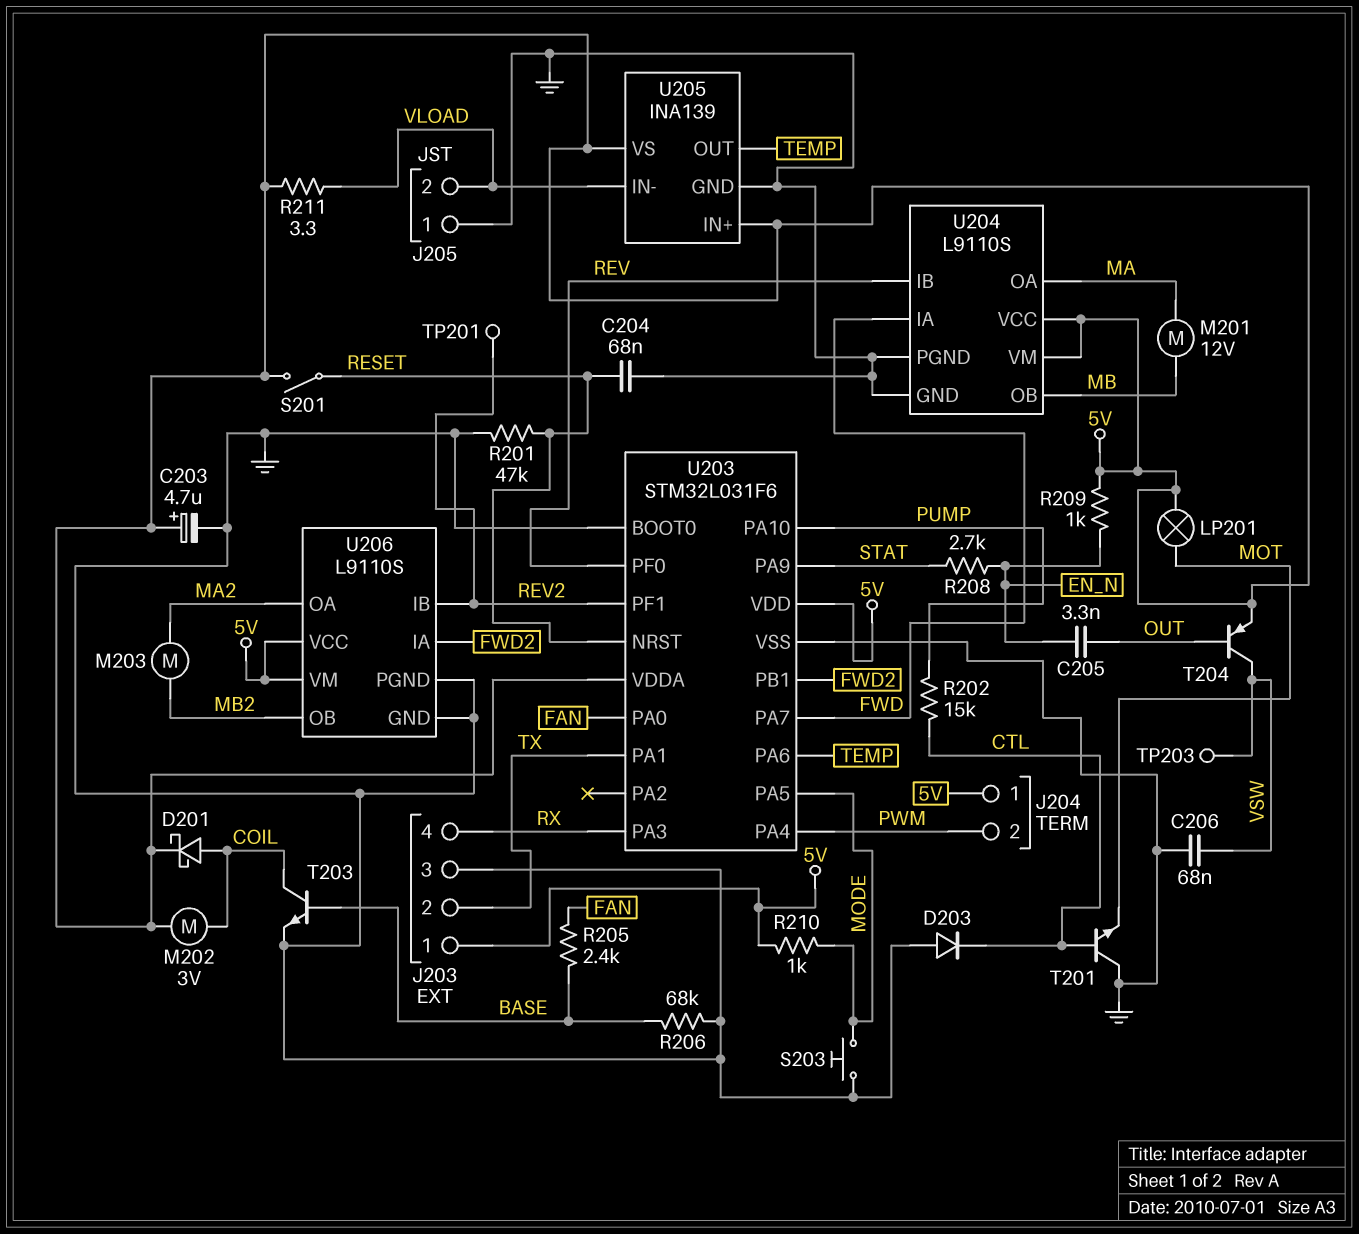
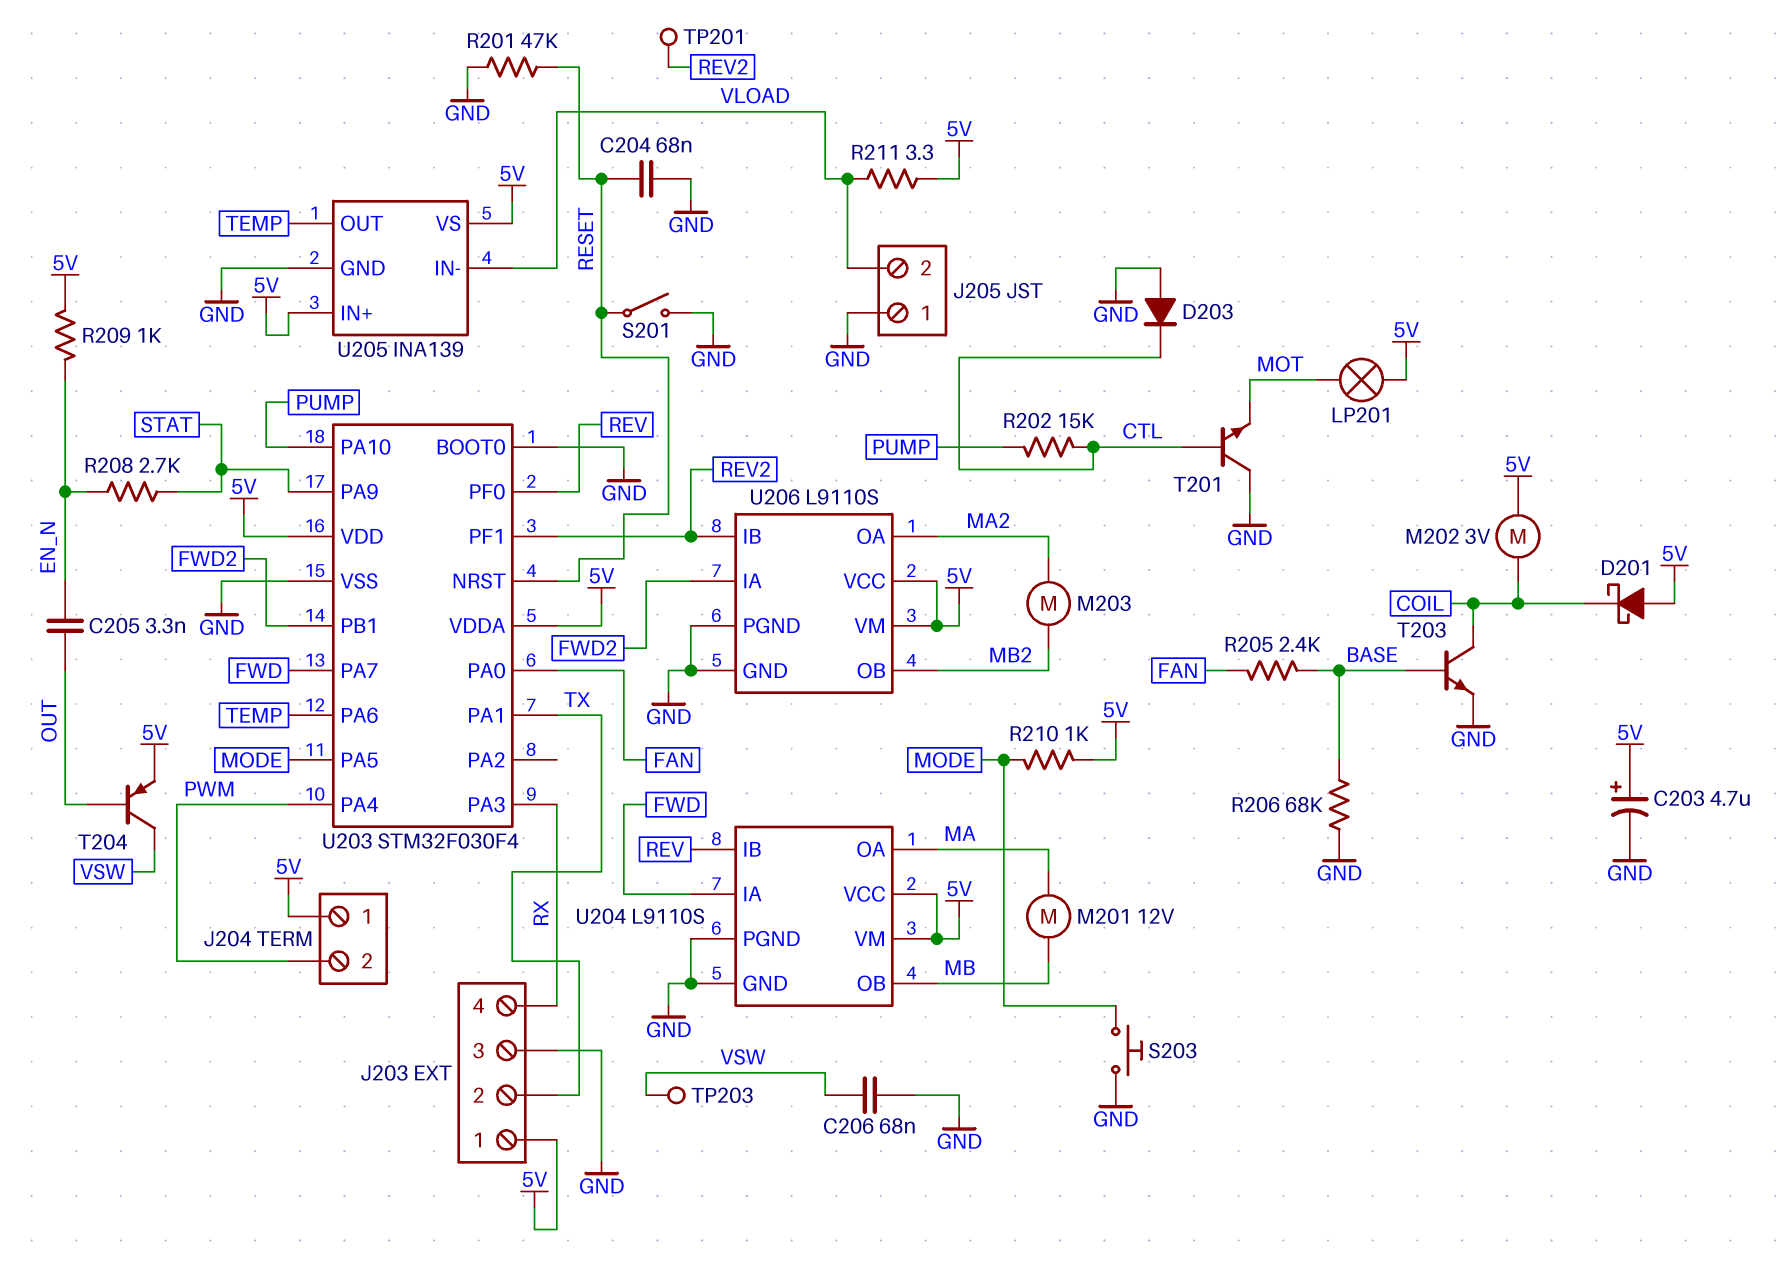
D201: schottky (A COIL, K 5V) -> schottky (A 5V, K COIL)
S201: switch (5V, RESET) -> switch (GND, RESET)
U203: STM32L031F6 -> STM32F030F4

